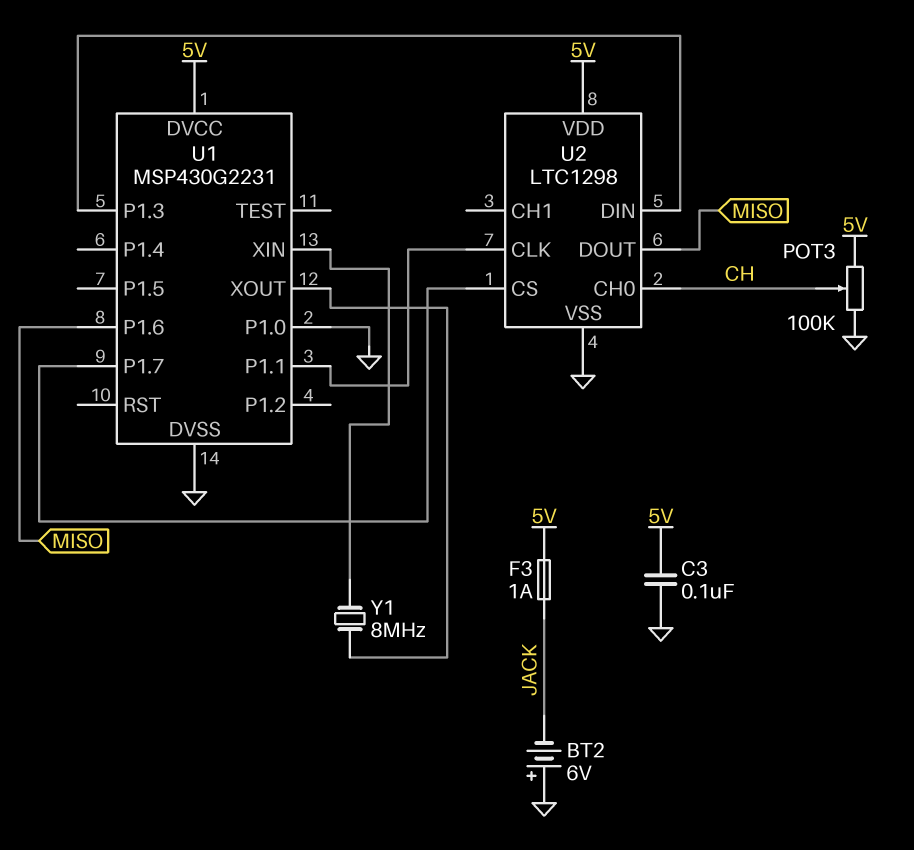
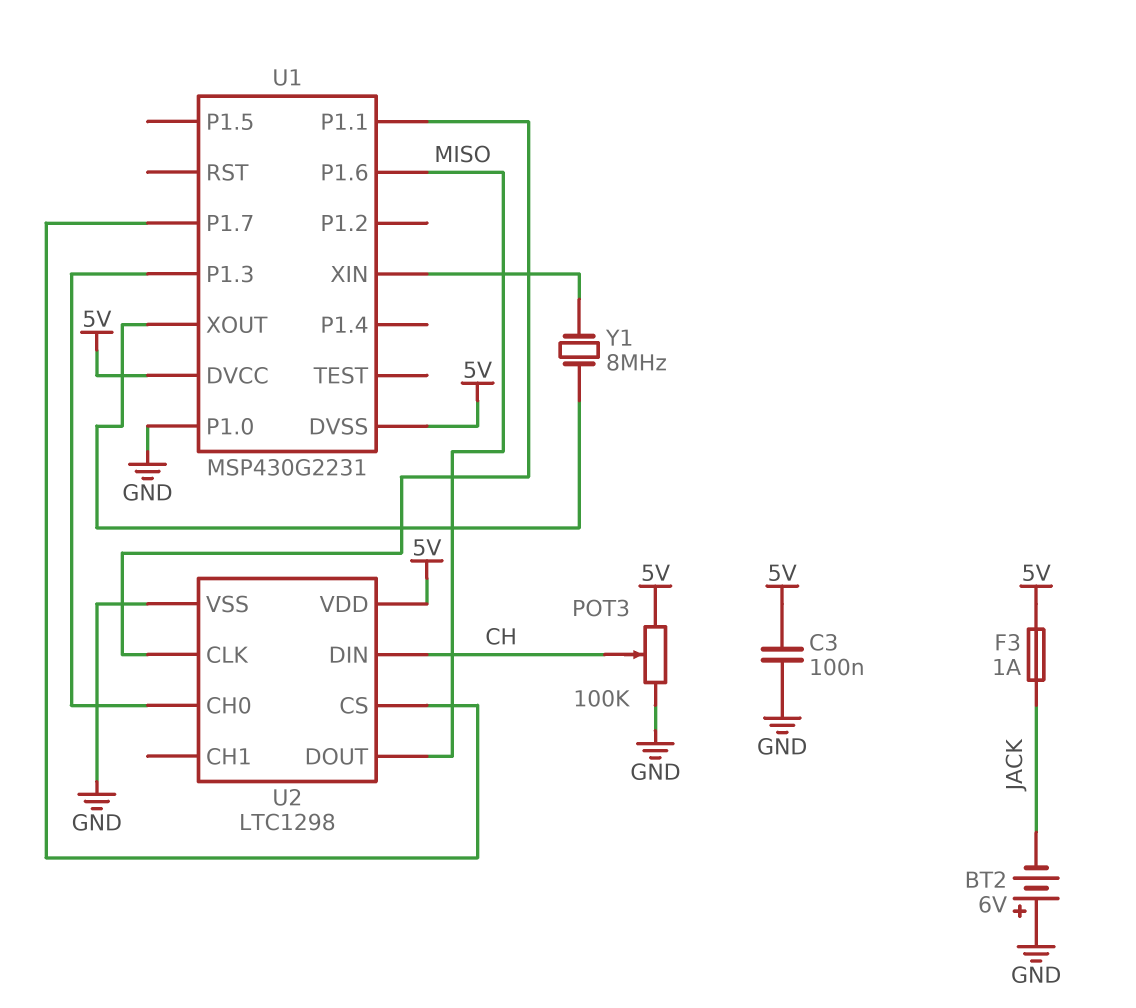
U1 pin DVSS: GND -> 5V
U2 pin CH0: CH -> U1/P1.3
U2 pin DIN: U1/P1.3 -> CH

